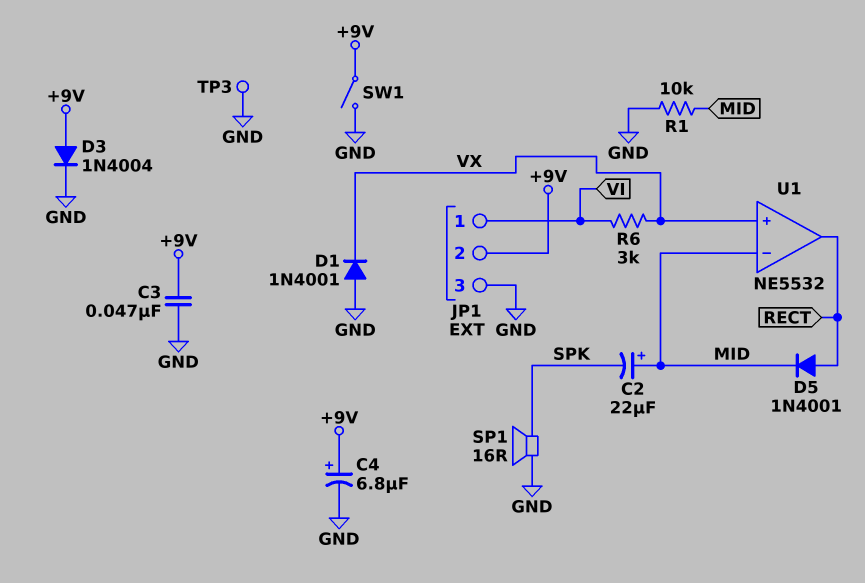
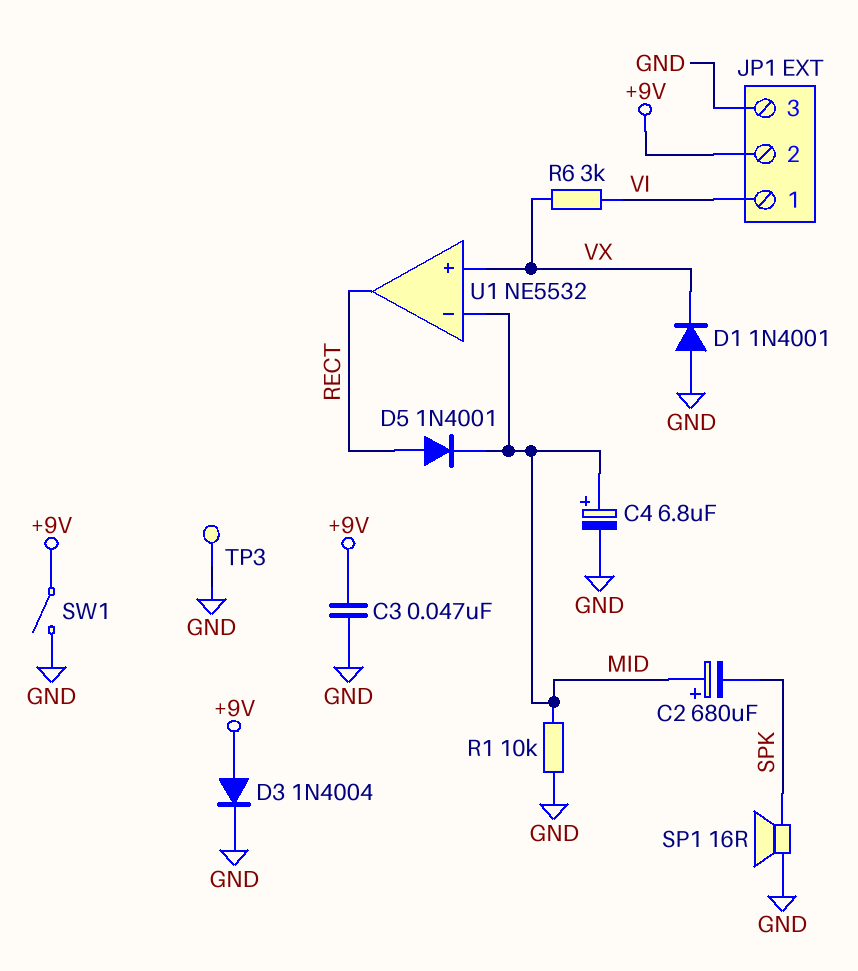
C2: 22uF (plus MID, minus SPK) -> 680uF (plus MID, minus SPK)
C4: 6.8uF (plus +9V, minus GND) -> 6.8uF (plus MID, minus GND)

